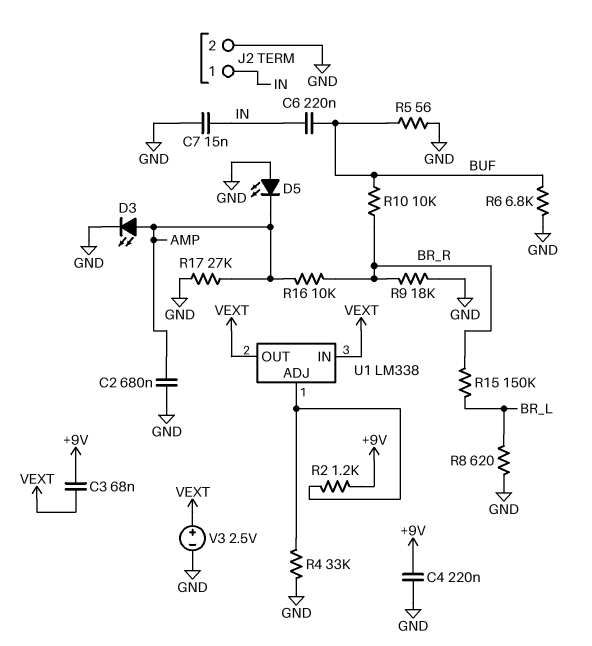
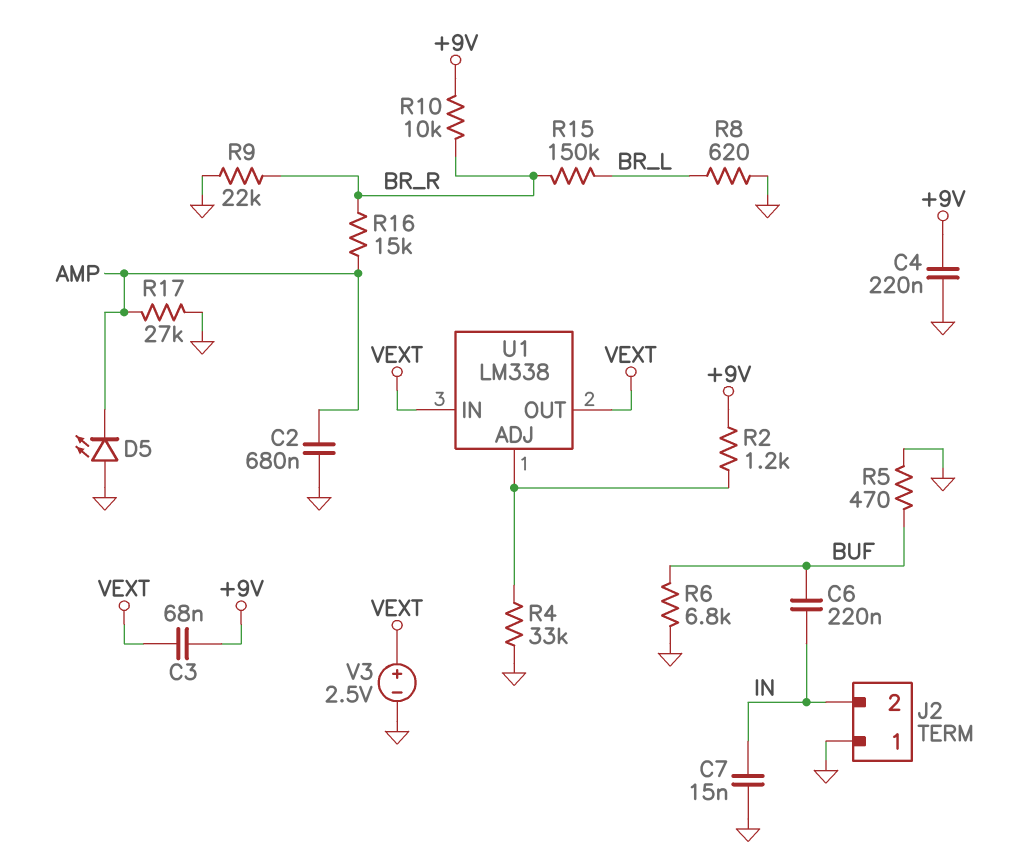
D3: LED (A AMP, K GND) -> none
J2 pin 1: IN -> GND
J2 pin 2: GND -> IN
R5: 56 (BUF, GND) -> 470 (BUF, GND)
R9: 18k (BR_R, GND) -> 22k (BR_R, GND)
R10: 10k (BR_R, BUF) -> 10k (+9V, BR_R)
R16: 10k (AMP, BR_R) -> 15k (AMP, BR_R)

